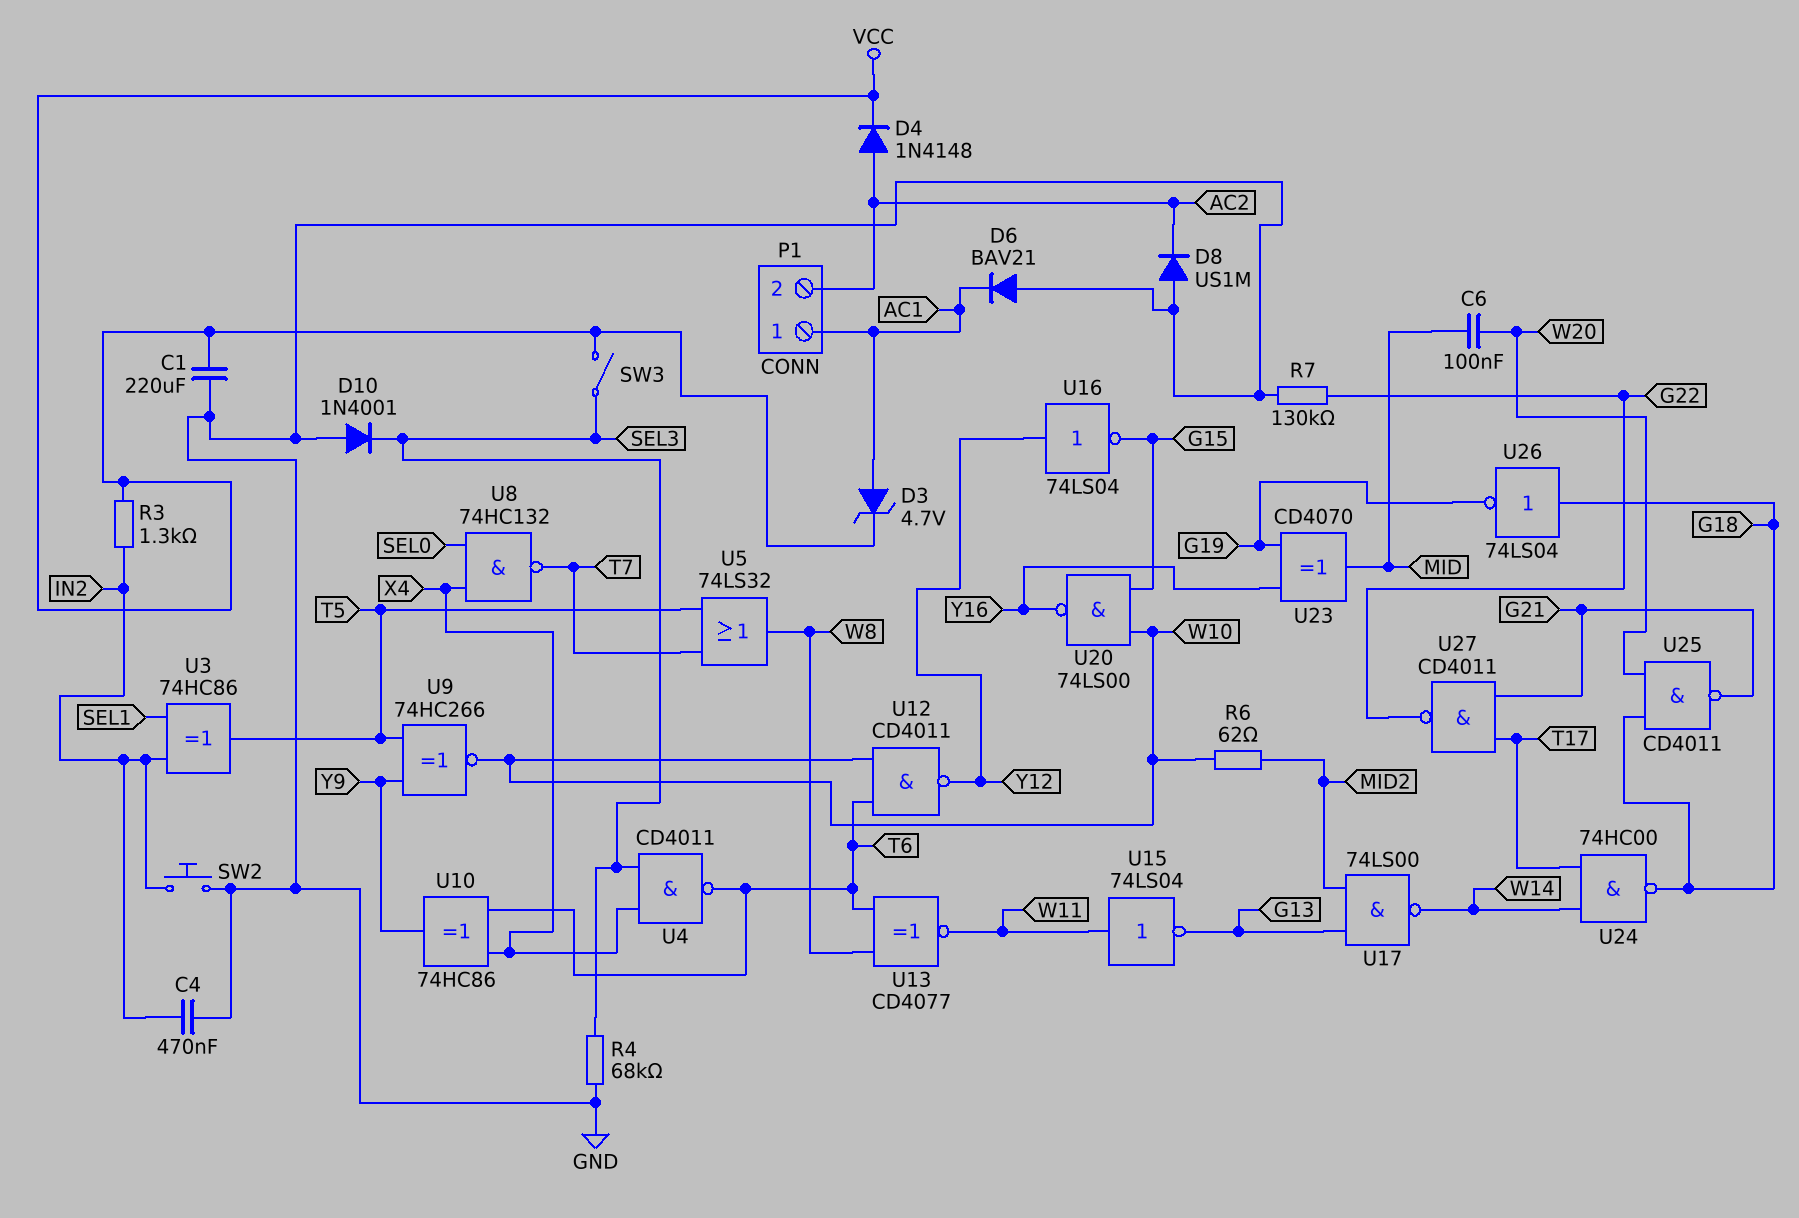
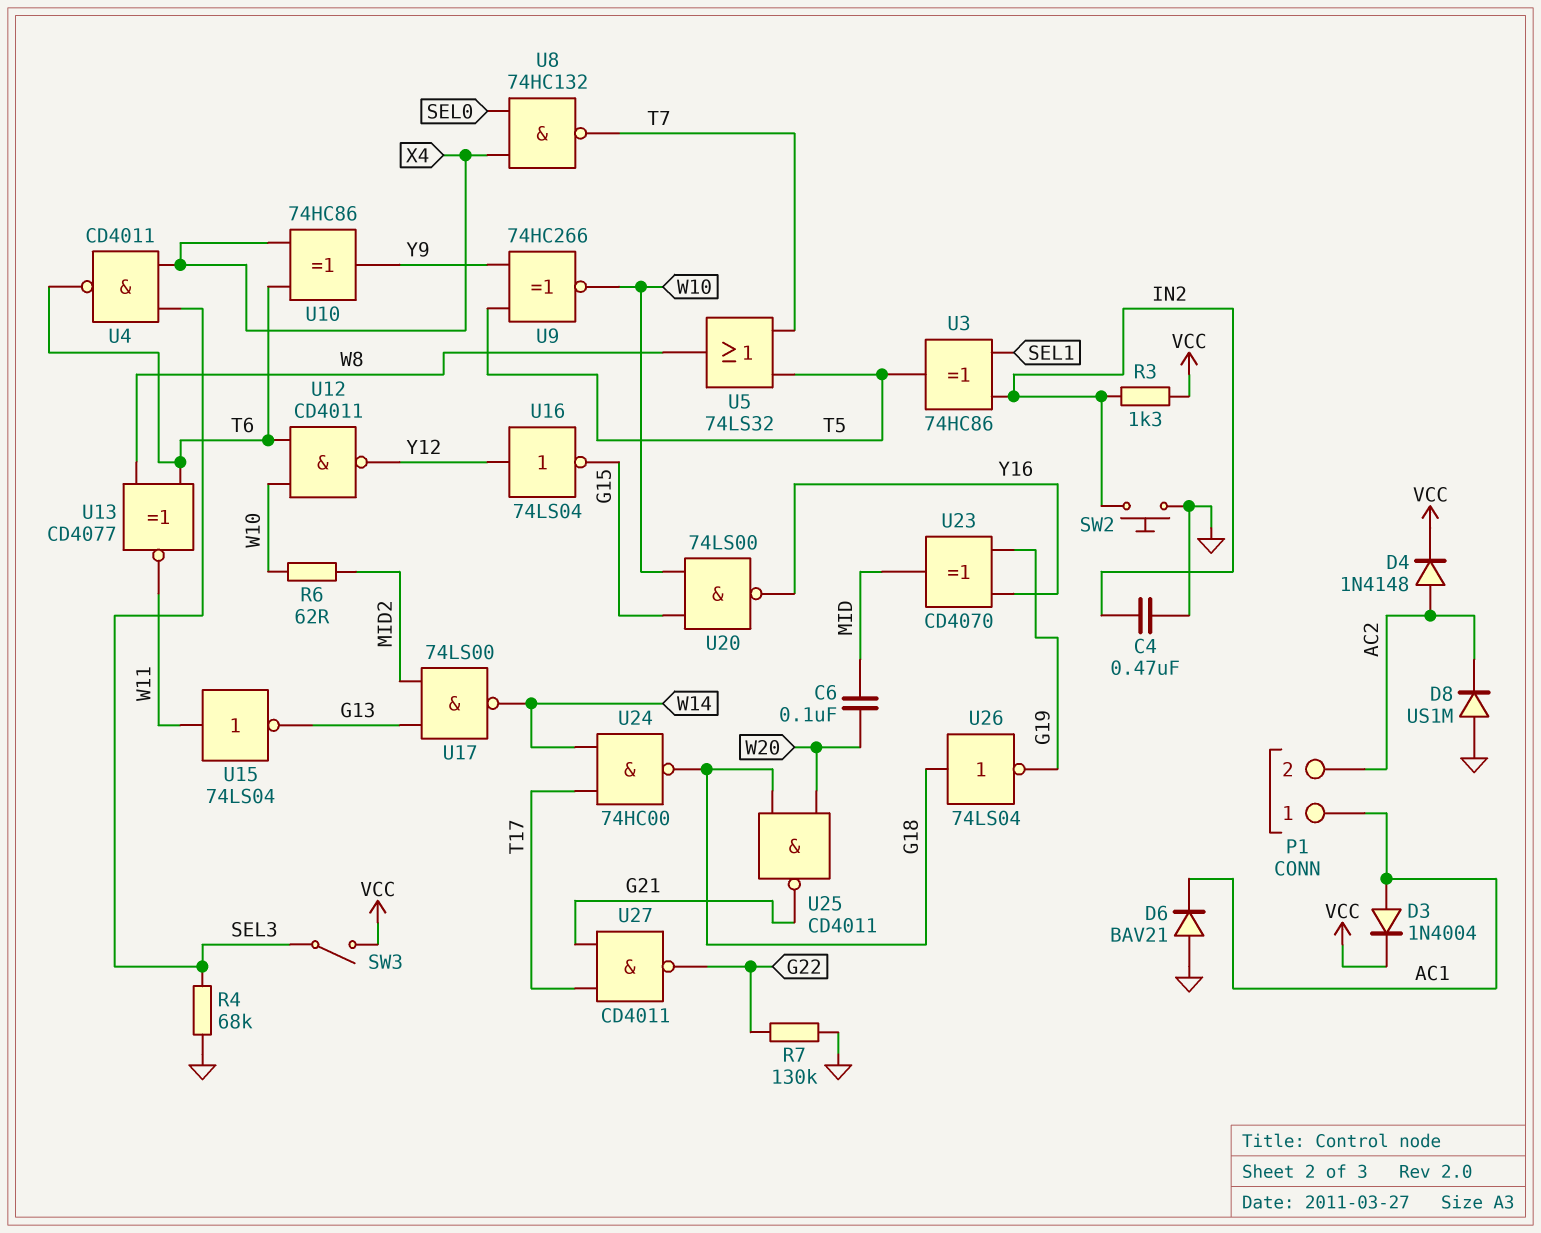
C1: 220uF (GND, VCC) -> none
D3: zener 4.7V (A AC1, K VCC) -> diode 1N4004 (A AC1, K VCC)
D10: diode 1N4001 (A GND, K SEL3) -> none

